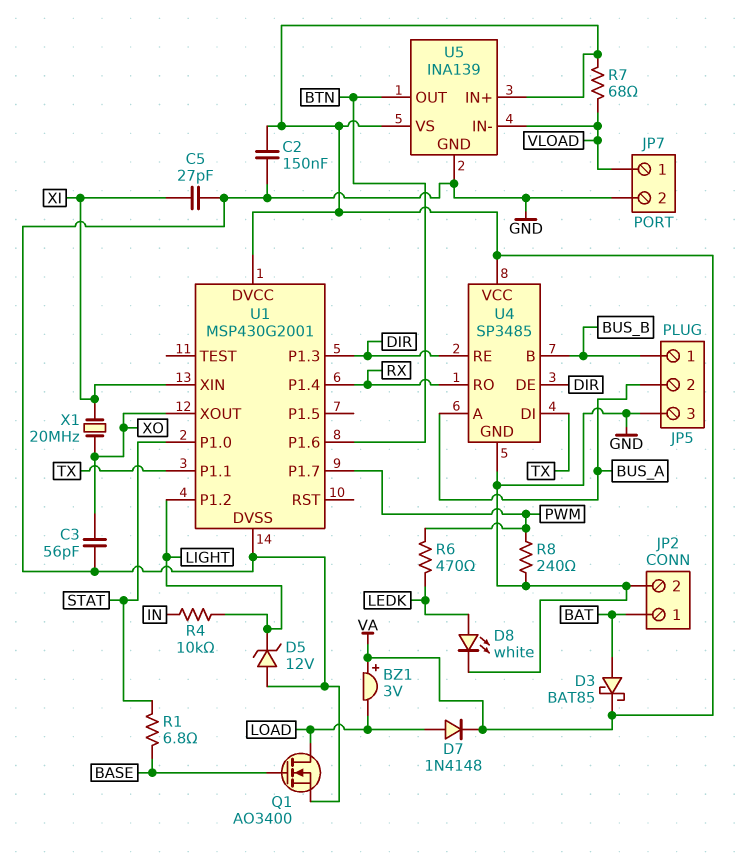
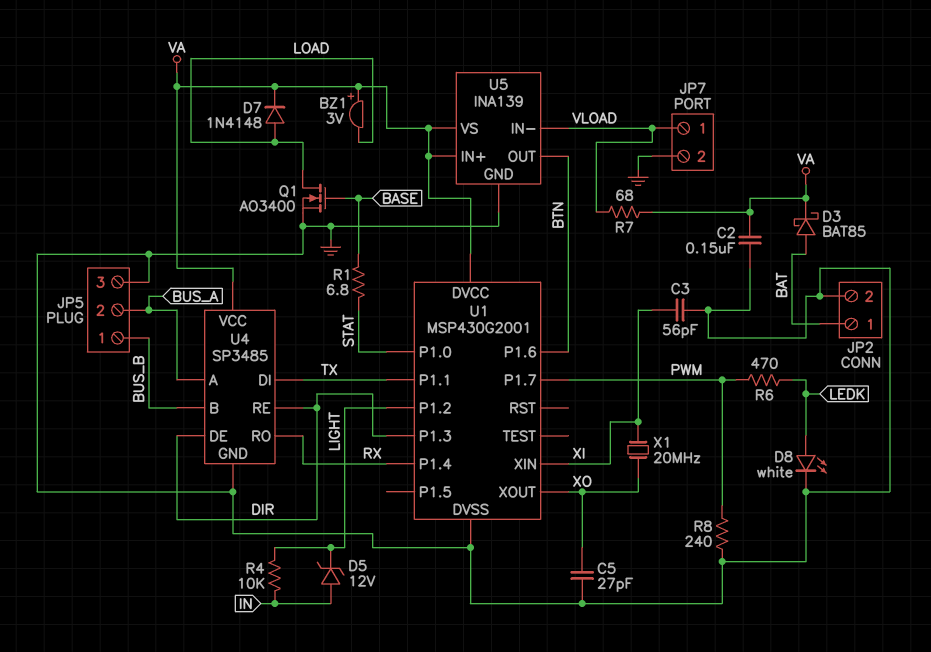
C3: 56pF (GND, XO) -> 56pF (GND, XI)
C5: 27pF (GND, XI) -> 27pF (GND, XO)
D5: zener 12V (A GND, K LIGHT) -> zener 12V (A IN, K LIGHT)

